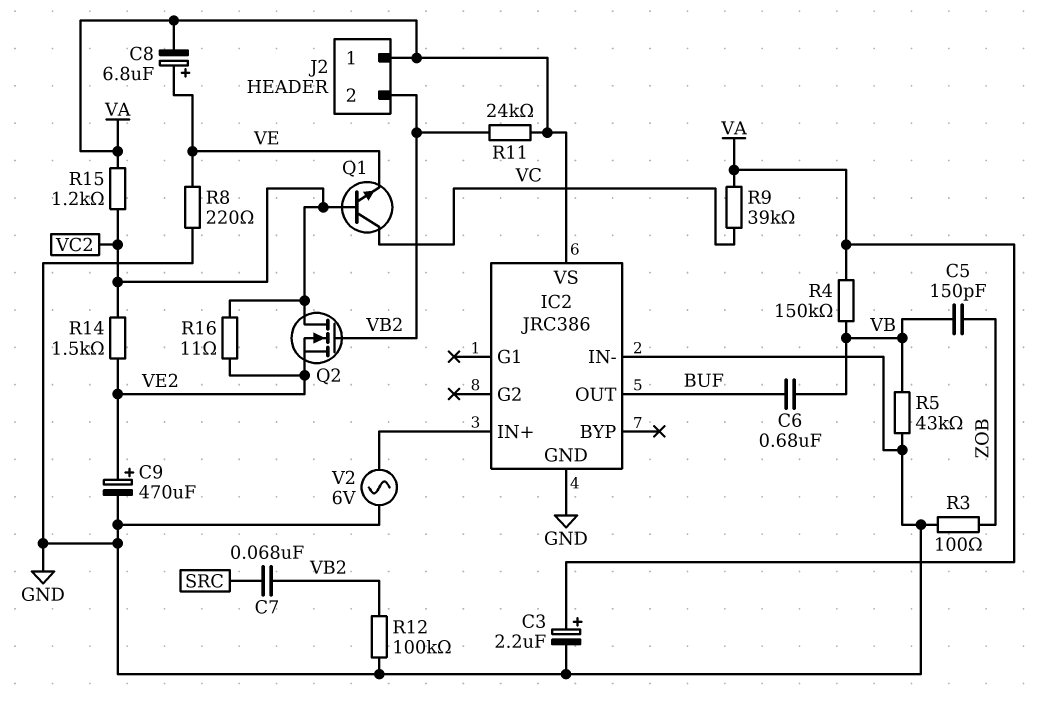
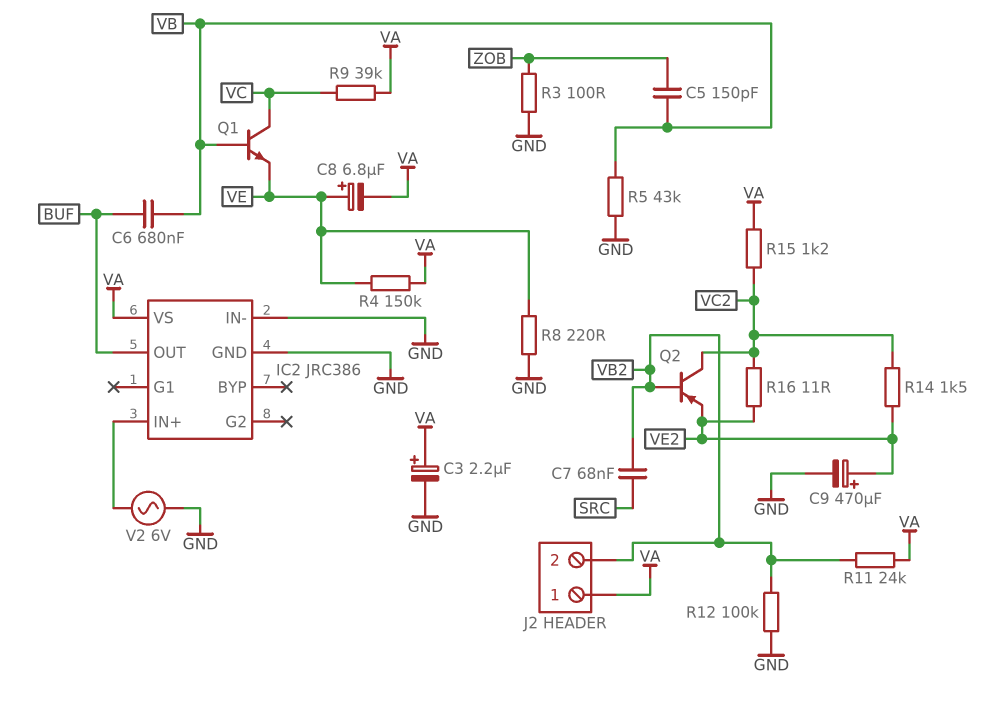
Q1: NPN (B VC2, C VC, E VE) -> NPN (B VB, C VC, E VE)
Q2: NMOS (G VB2, D VC2, S VE2) -> PNP (B VB2, C VC2, E VE2)
R4: 150k (VA, VB) -> 150k (VA, VE)

